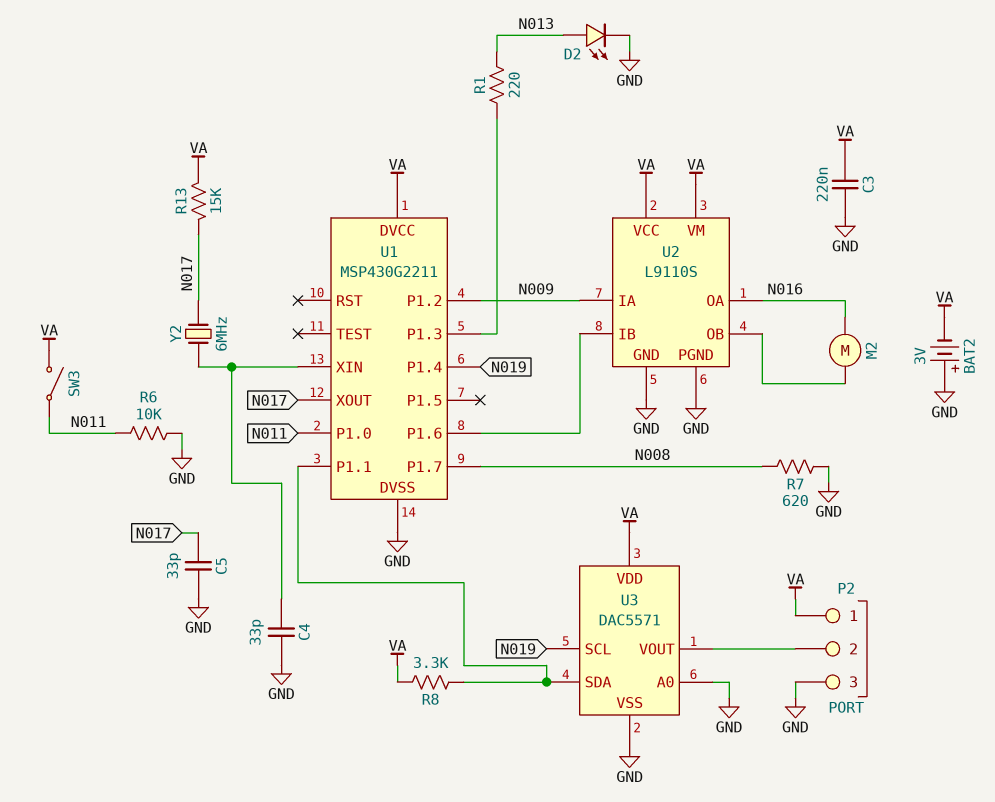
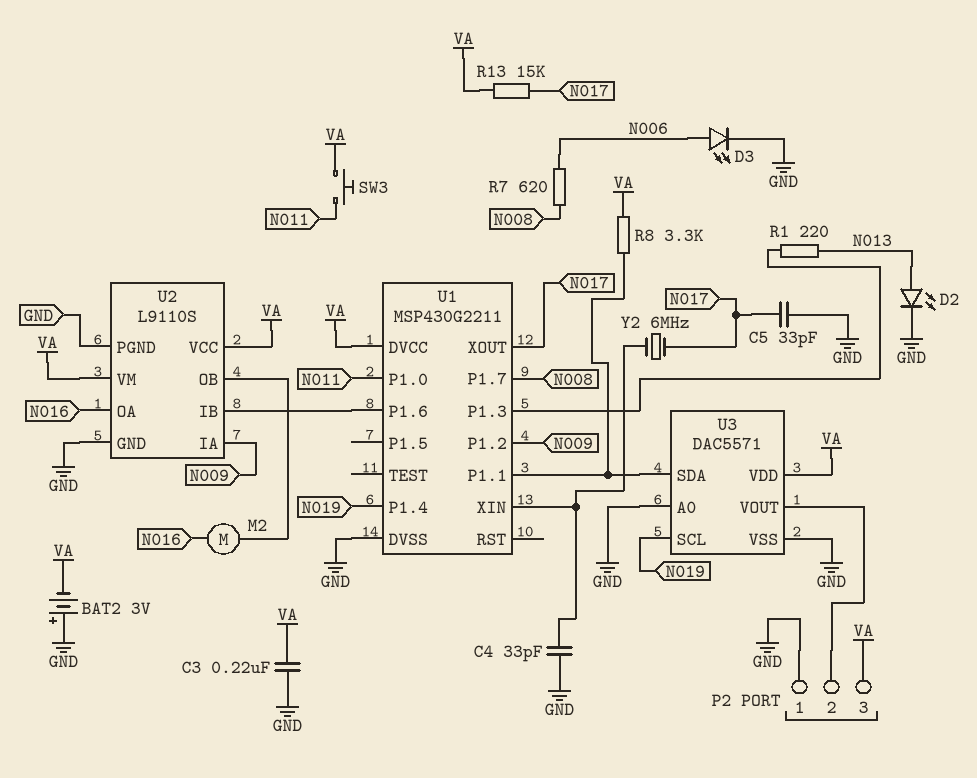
D3: none -> LED (A N006, K GND)
P2 pin 1: VA -> GND
P2 pin 3: GND -> VA
R6: 10k (GND, N011) -> none
R7: 620 (GND, N008) -> 620 (N006, N008)
SW3: switch (N011, VA) -> button (N011, VA)

